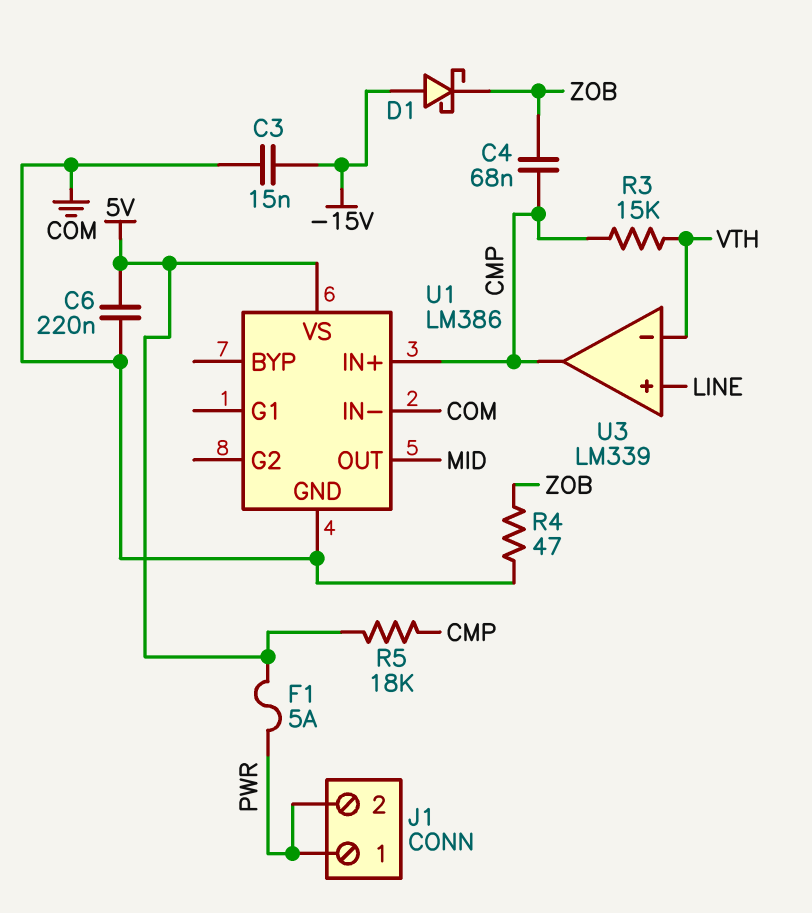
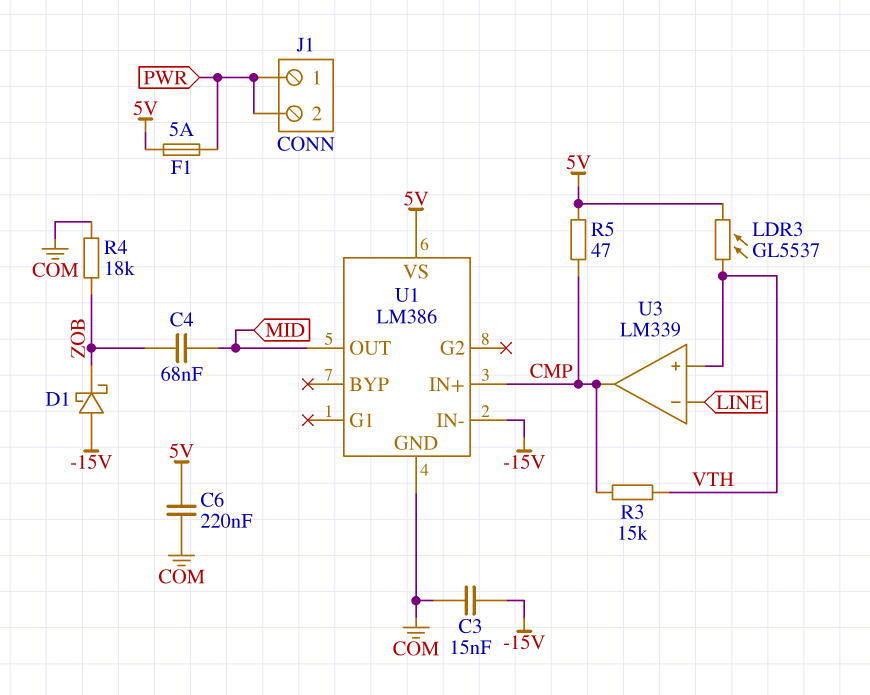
C4: 68nF (CMP, ZOB) -> 68nF (MID, ZOB)
LDR3: none -> GL5537 (5V, VTH)
R4: 47 (COM, ZOB) -> 18k (COM, ZOB)
R5: 18k (5V, CMP) -> 47 (5V, CMP)
U1 pin IN-: COM -> -15V
U3 pin in+: LINE -> VTH
U3 pin in-: VTH -> LINE

